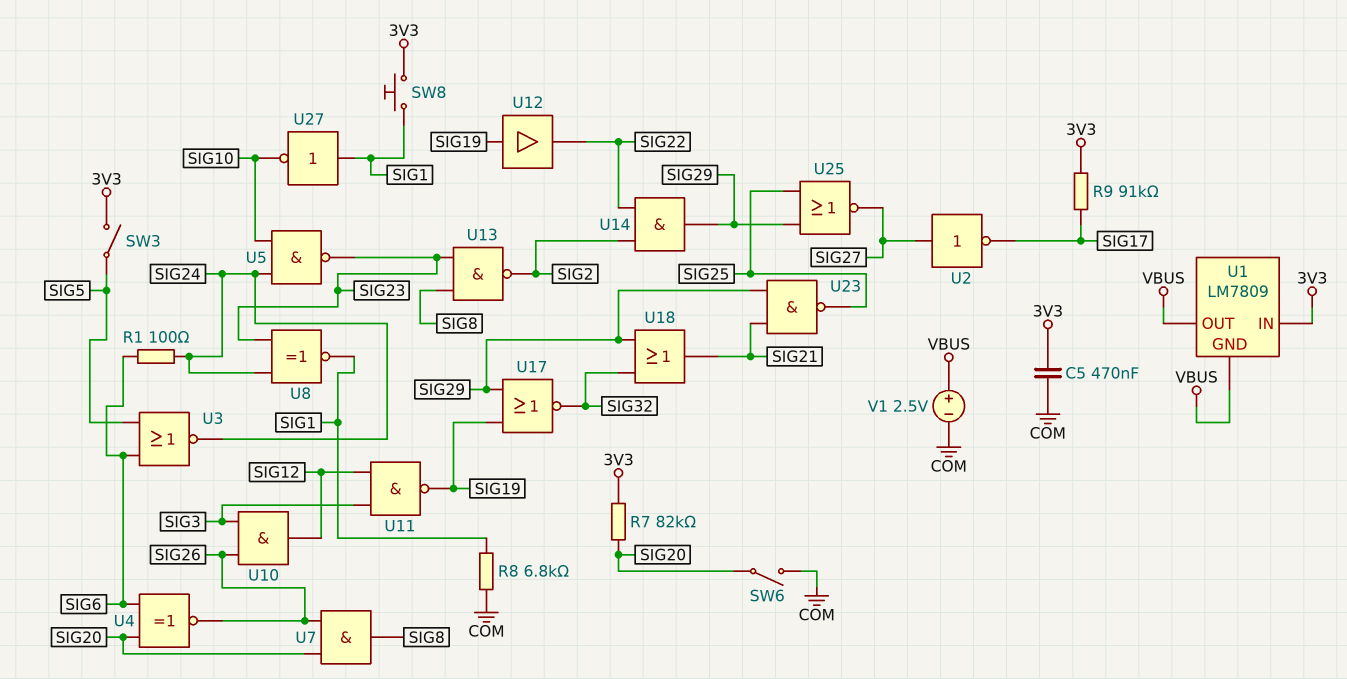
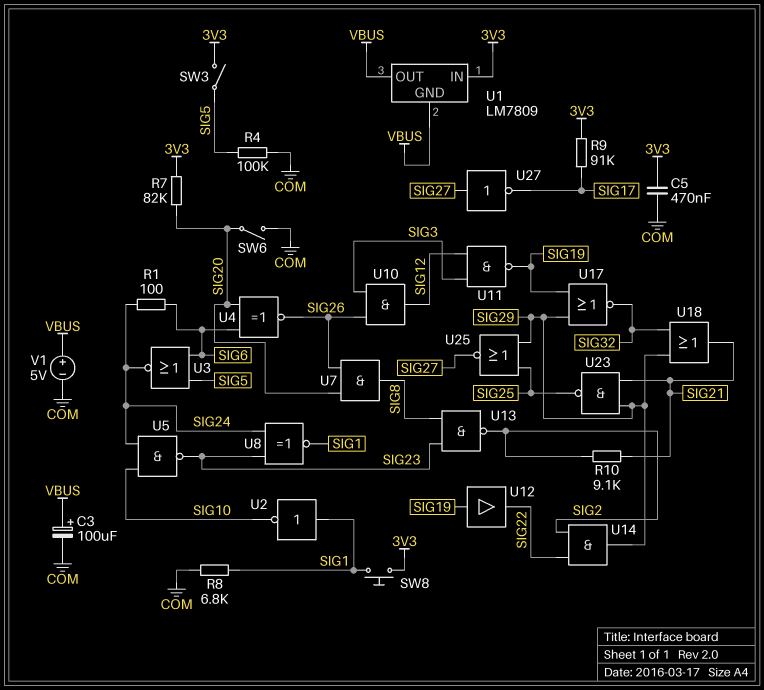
C3: none -> 100uF (plus VBUS, minus COM)
R4: none -> 100k (COM, SIG5)
R10: none -> 9.1k (SIG2, SIG21)
U2: NOT (in SIG27, out SIG17) -> NOT (in SIG1, out SIG10)
U27: NOT (in SIG1, out SIG10) -> NOT (in SIG27, out SIG17)
V1: 2.5V (plus VBUS, minus COM) -> 5V (plus VBUS, minus COM)

